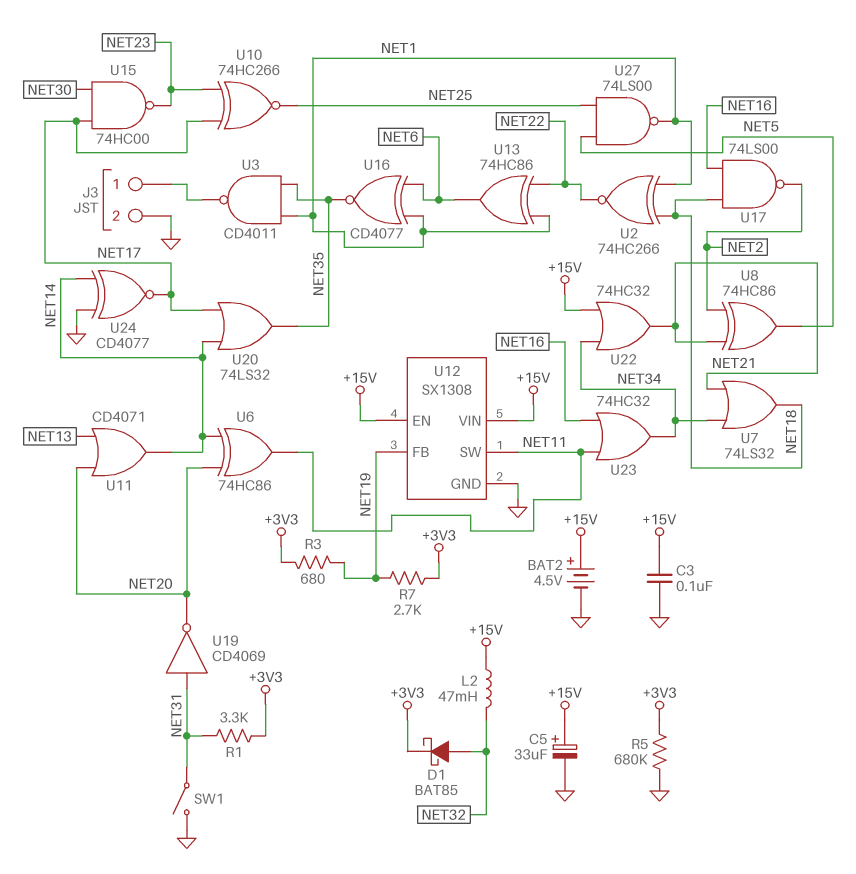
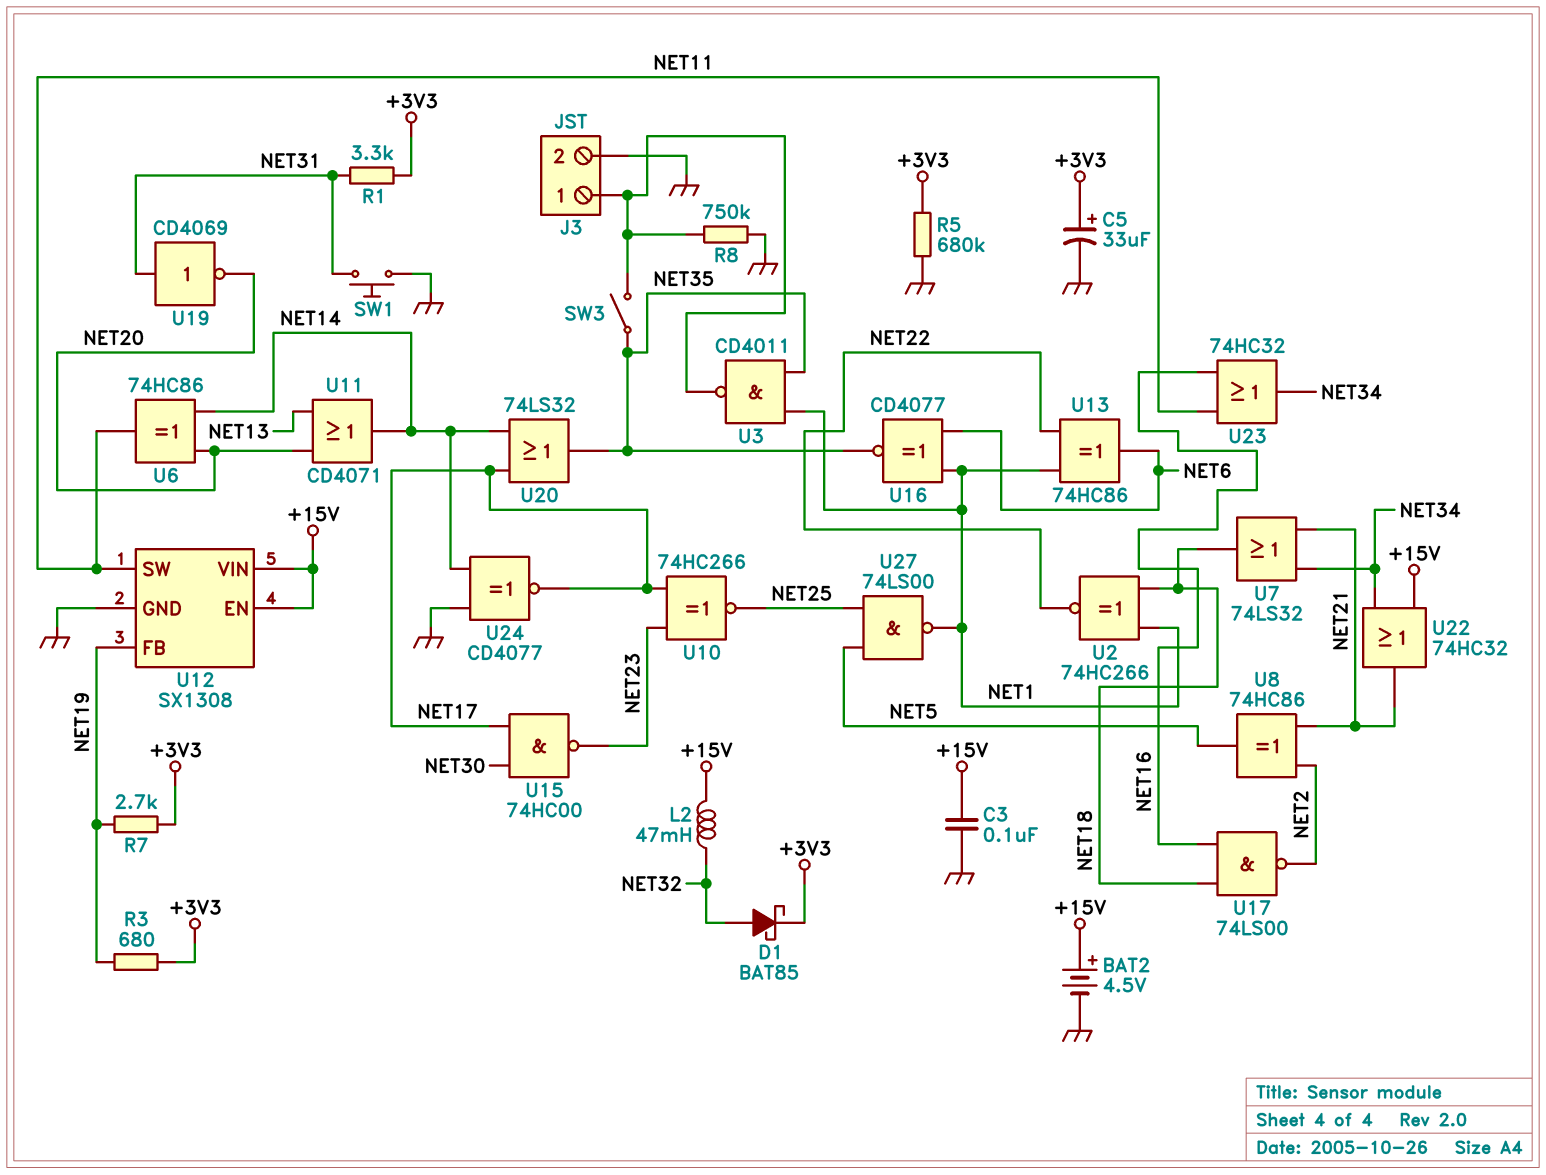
C5: 33uF (plus +15V, minus GND) -> 33uF (plus +3V3, minus GND)
R8: none -> 750k (GND, J3/1)
SW1: switch (GND, NET31) -> button (GND, NET31)
SW3: none -> switch (J3/1, NET35)

